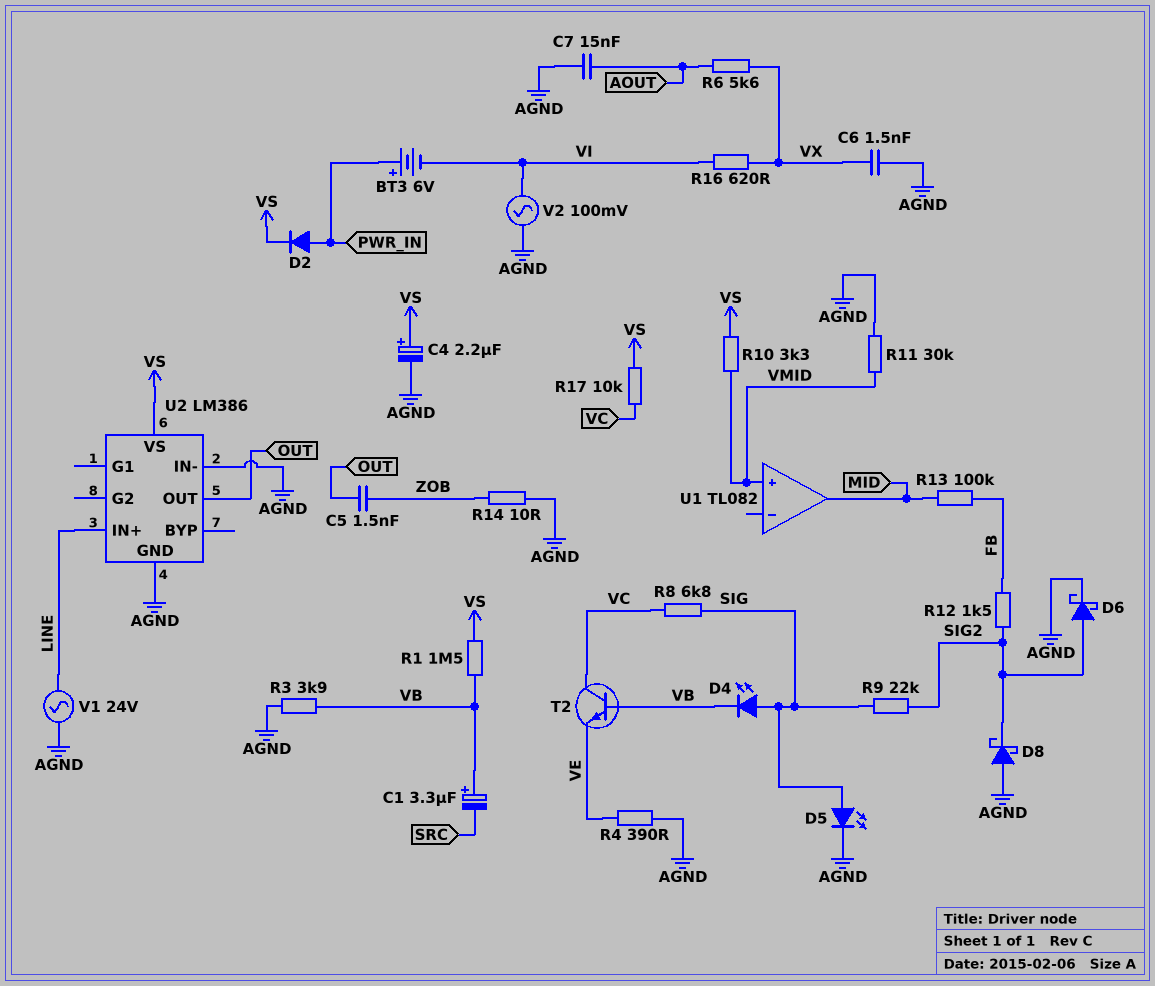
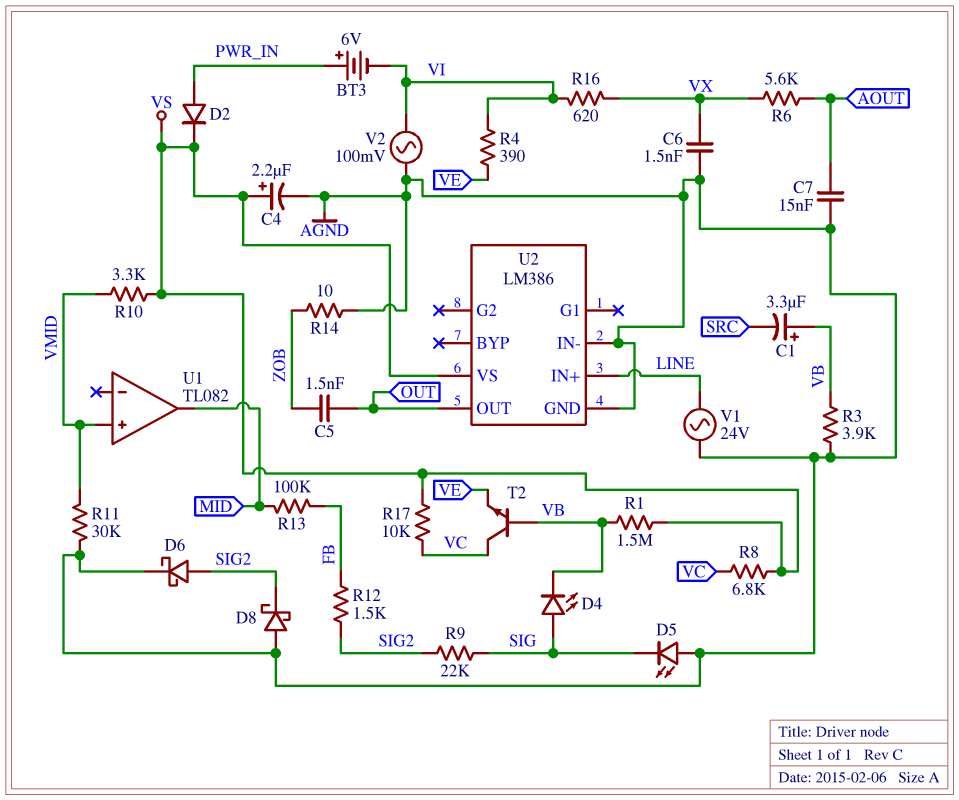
D5: LED (A SIG, K AGND) -> LED (A AGND, K SIG)
R4: 390 (AGND, VE) -> 390 (VE, VI)
R8: 6.8k (SIG, VC) -> 6.8k (VC, VS)

